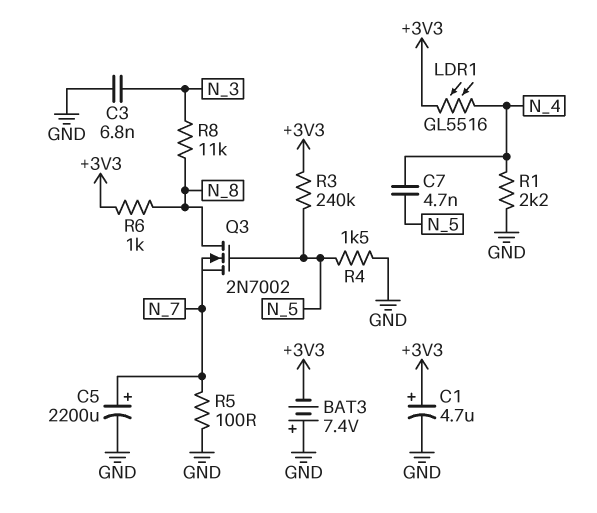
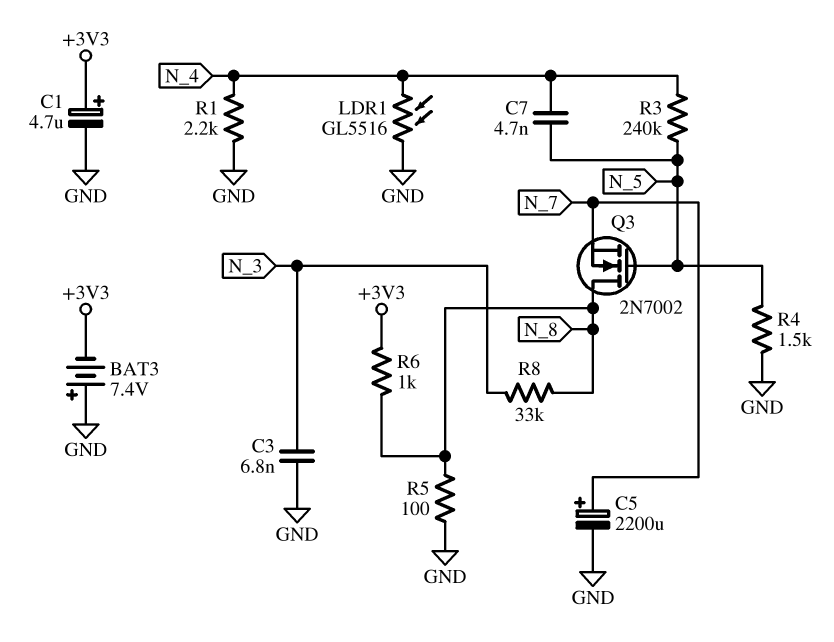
LDR1: GL5516 (+3V3, N_4) -> GL5516 (GND, N_4)
R3: 240k (+3V3, N_5) -> 240k (N_4, N_5)
R5: 100 (GND, N_7) -> 100 (GND, N_8)
R8: 11k (N_3, N_8) -> 33k (N_3, N_8)

